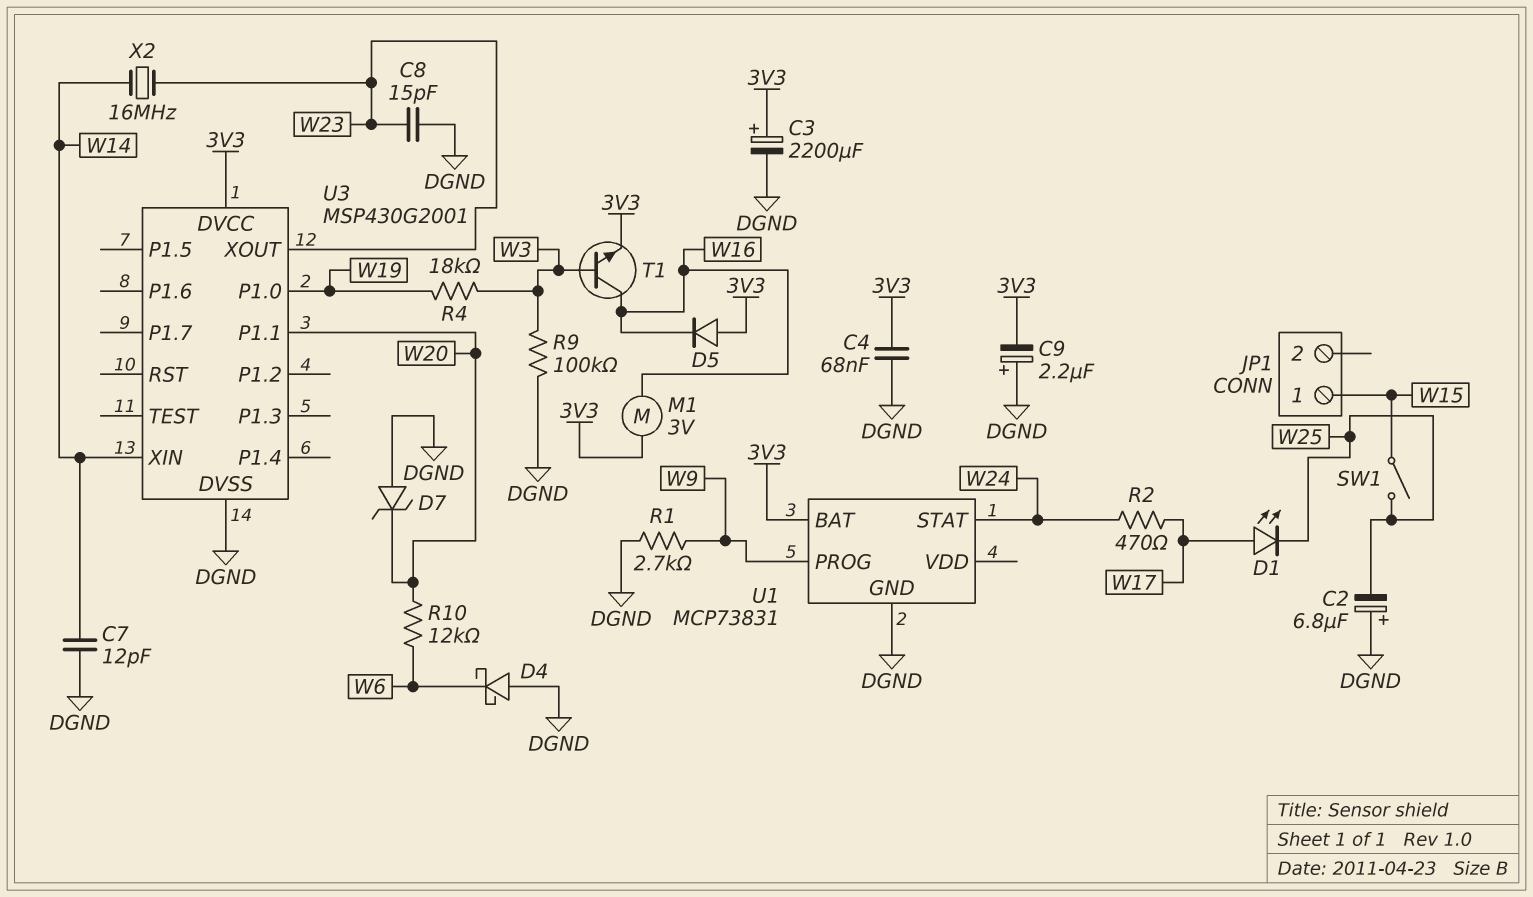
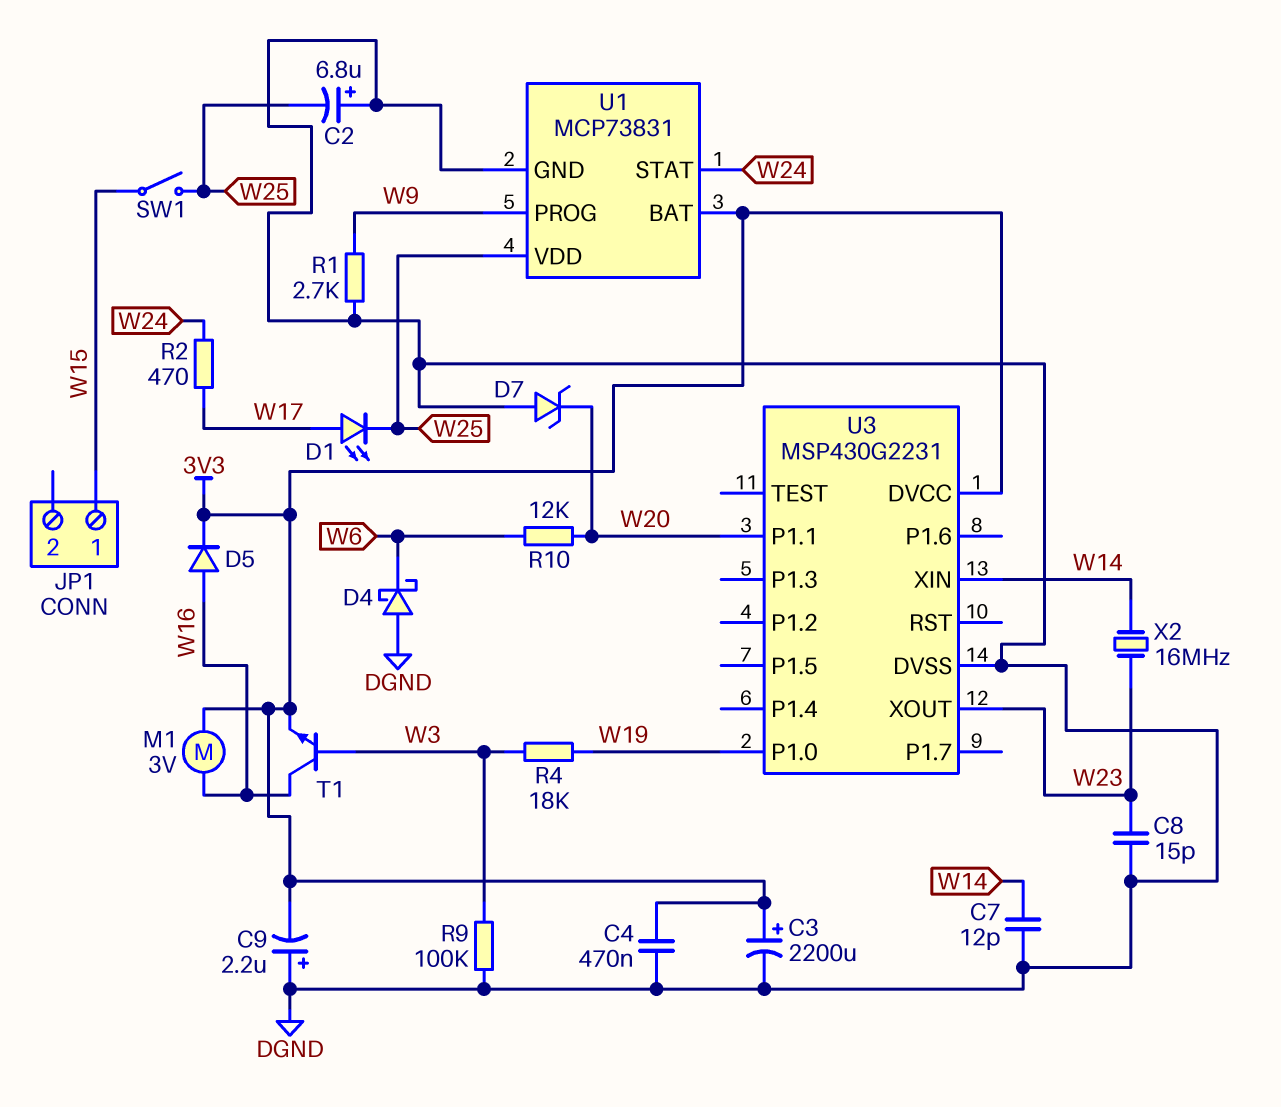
C4: 68nF (3V3, DGND) -> 470nF (3V3, DGND)
D5: diode (A 3V3, K W16) -> diode (A W16, K 3V3)
U1 pin VDD: none -> W25
U3: MSP430G2001 -> MSP430G2231

